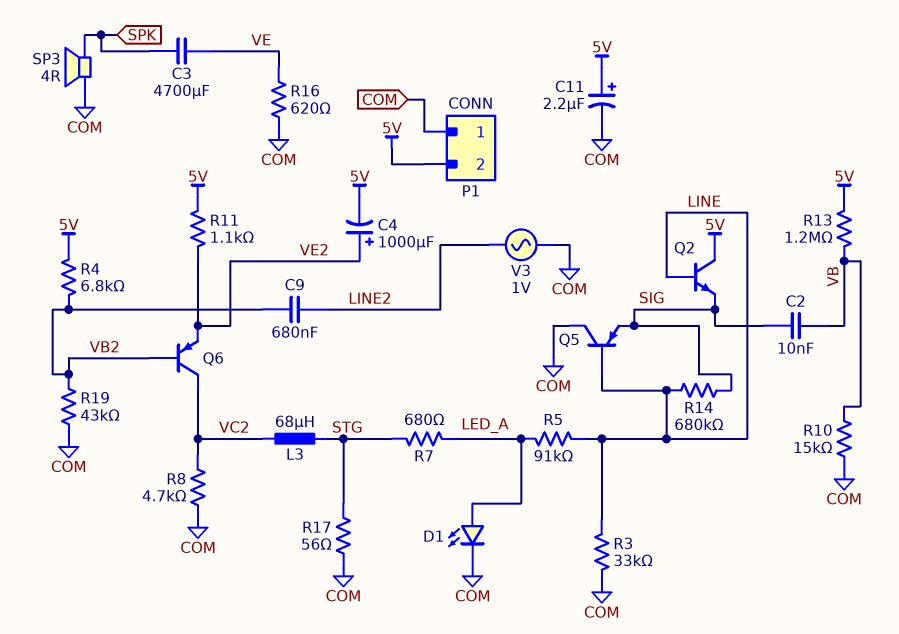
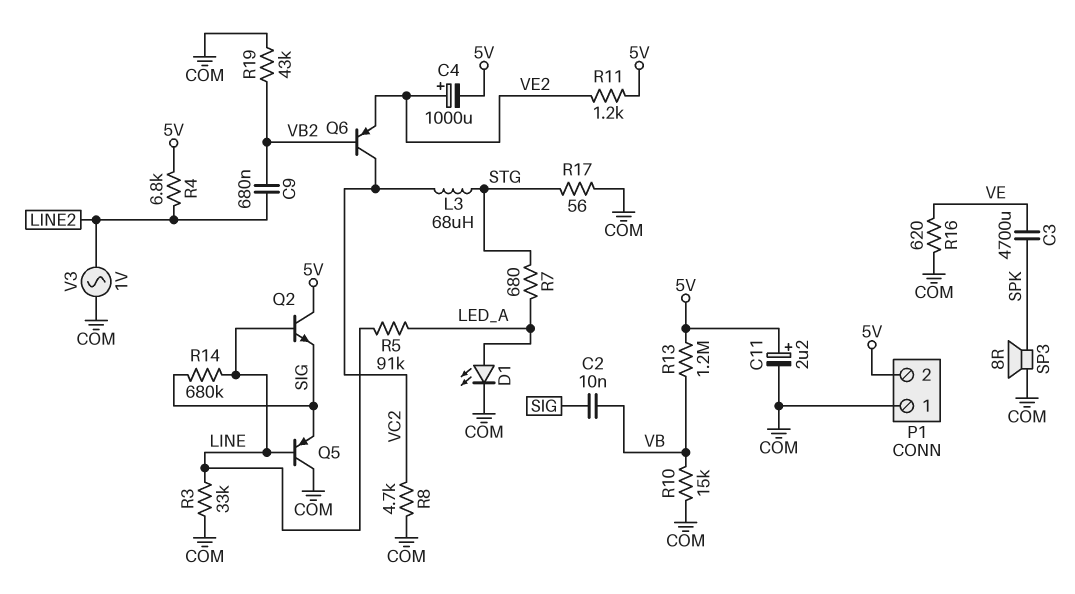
R4: 6.8k (5V, VB2) -> 6.8k (5V, LINE2)
R11: 1.1k (5V, VE2) -> 1.2k (5V, VE2)
SP3: speaker 4R (COM, SPK) -> speaker 8R (COM, SPK)

